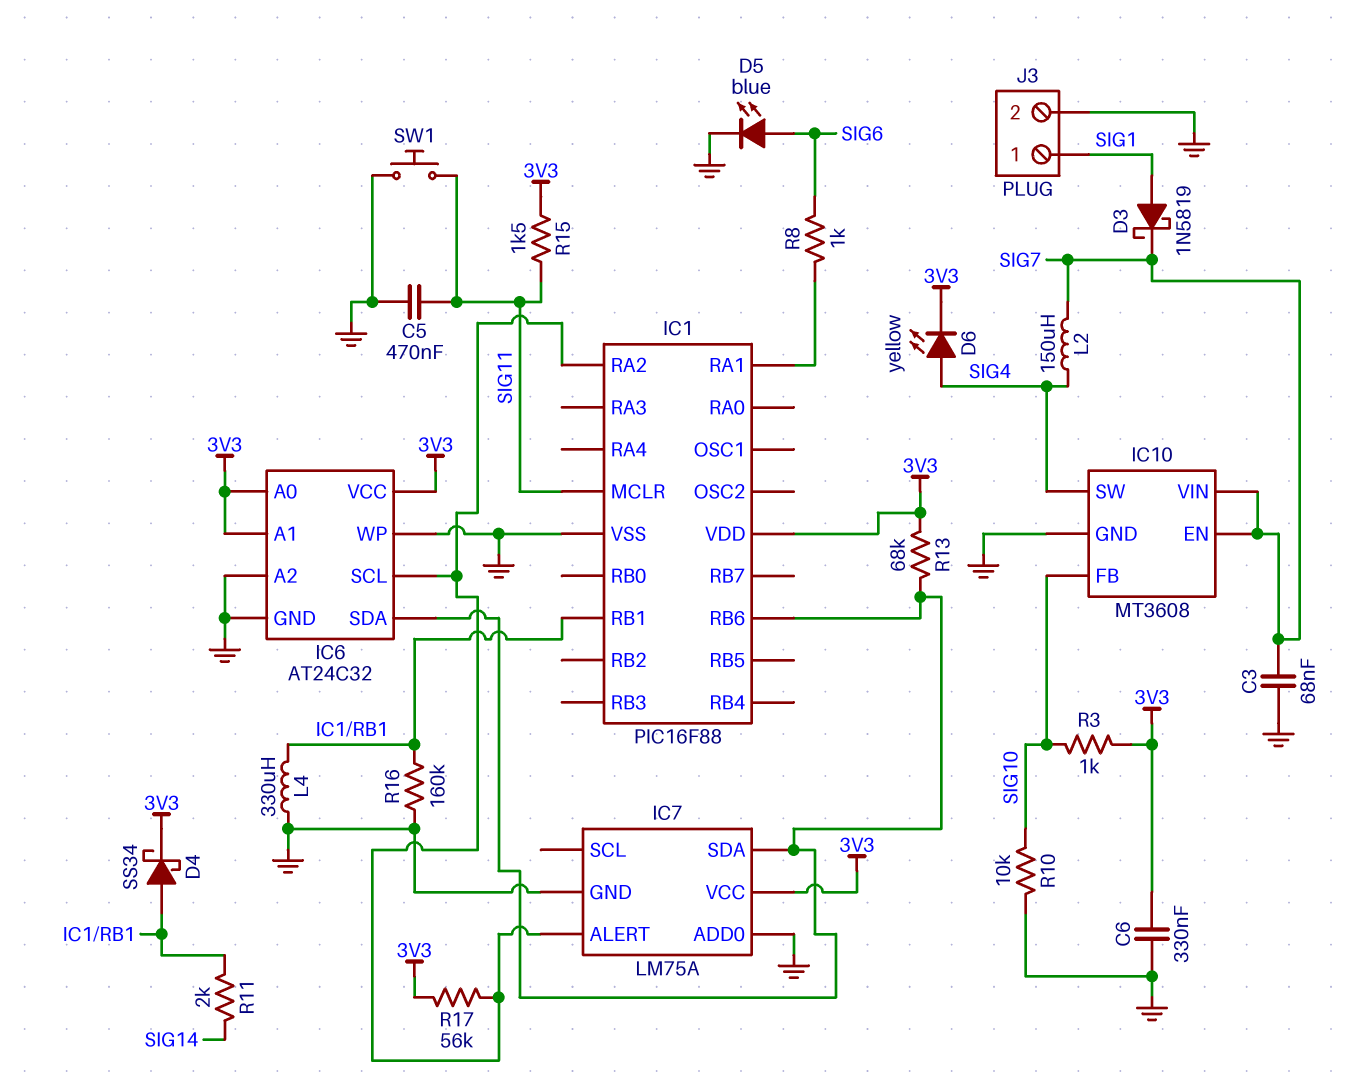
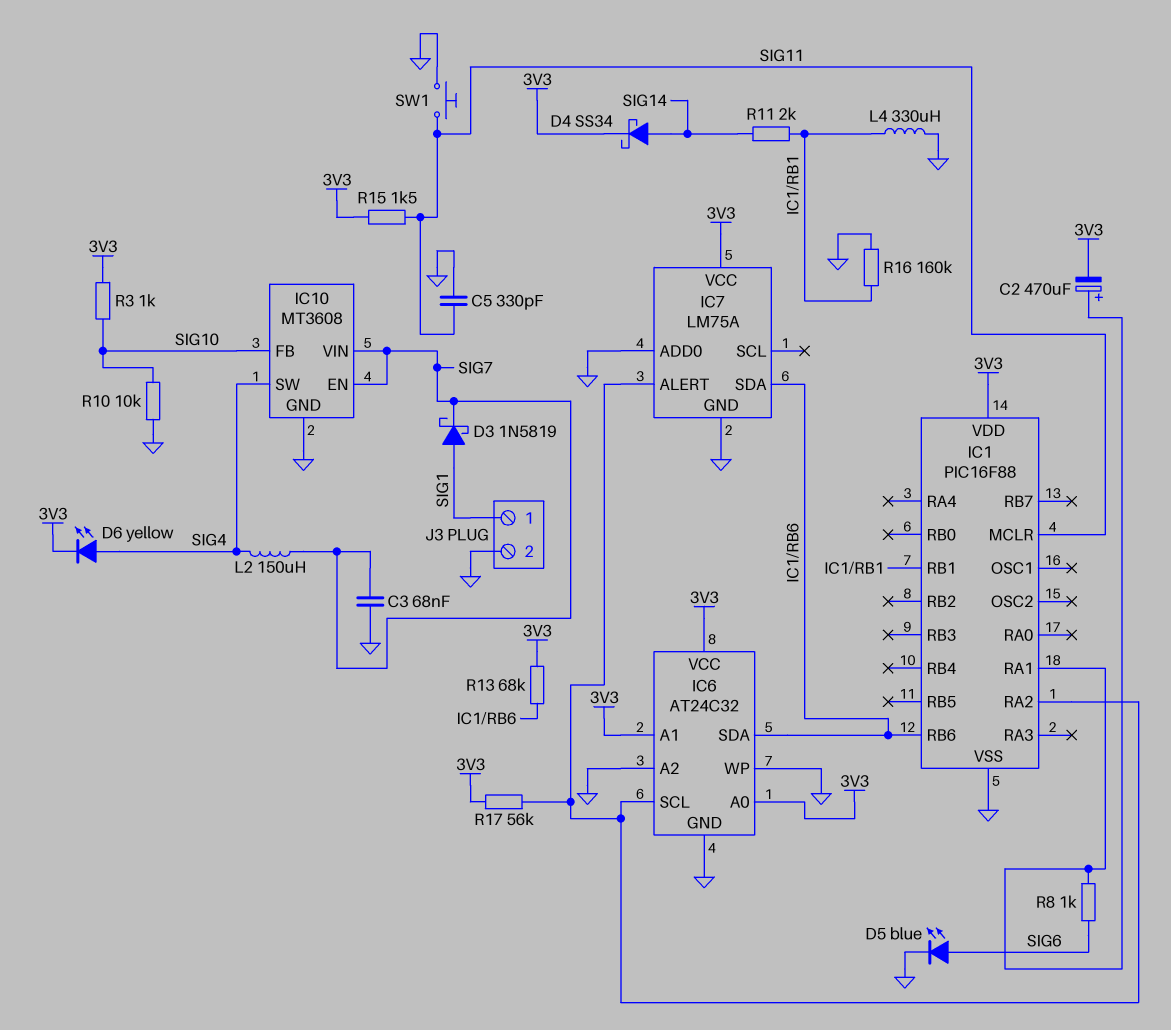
C2: none -> 470uF (plus IC1/RA1, minus 3V3)
C5: 470nF (GND, SIG11) -> 330pF (GND, SIG11)
C6: 330nF (3V3, GND) -> none
D4: schottky SS34 (A IC1/RB1, K 3V3) -> schottky SS34 (A SIG14, K 3V3)

